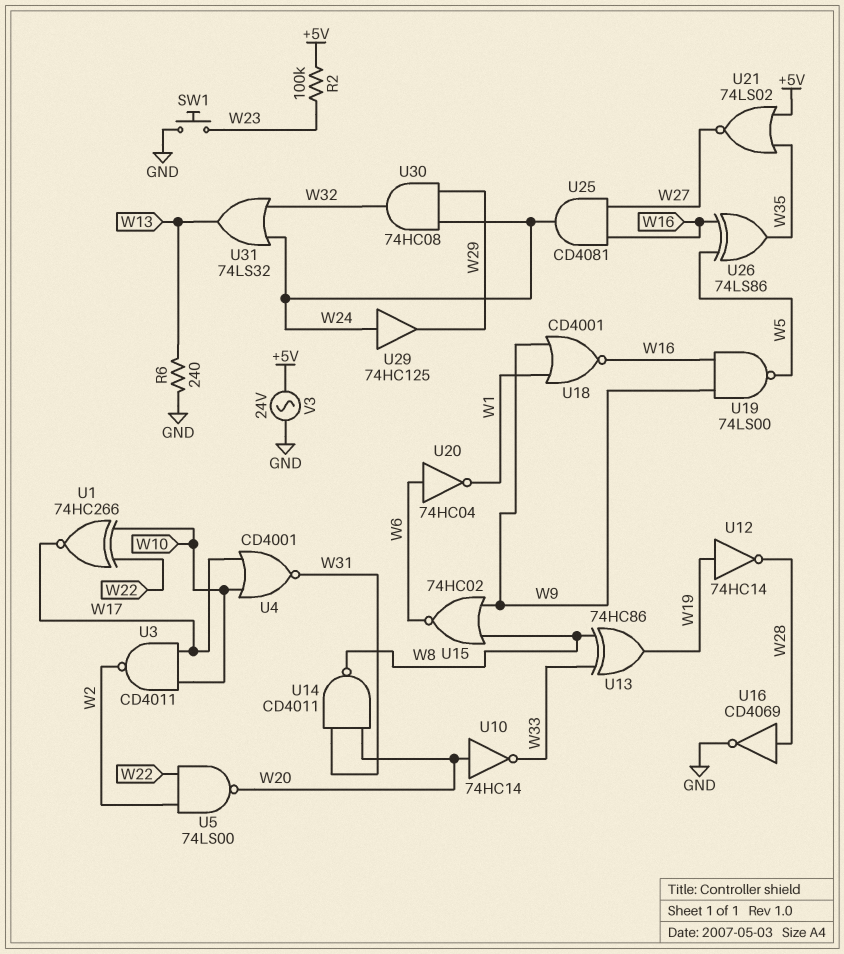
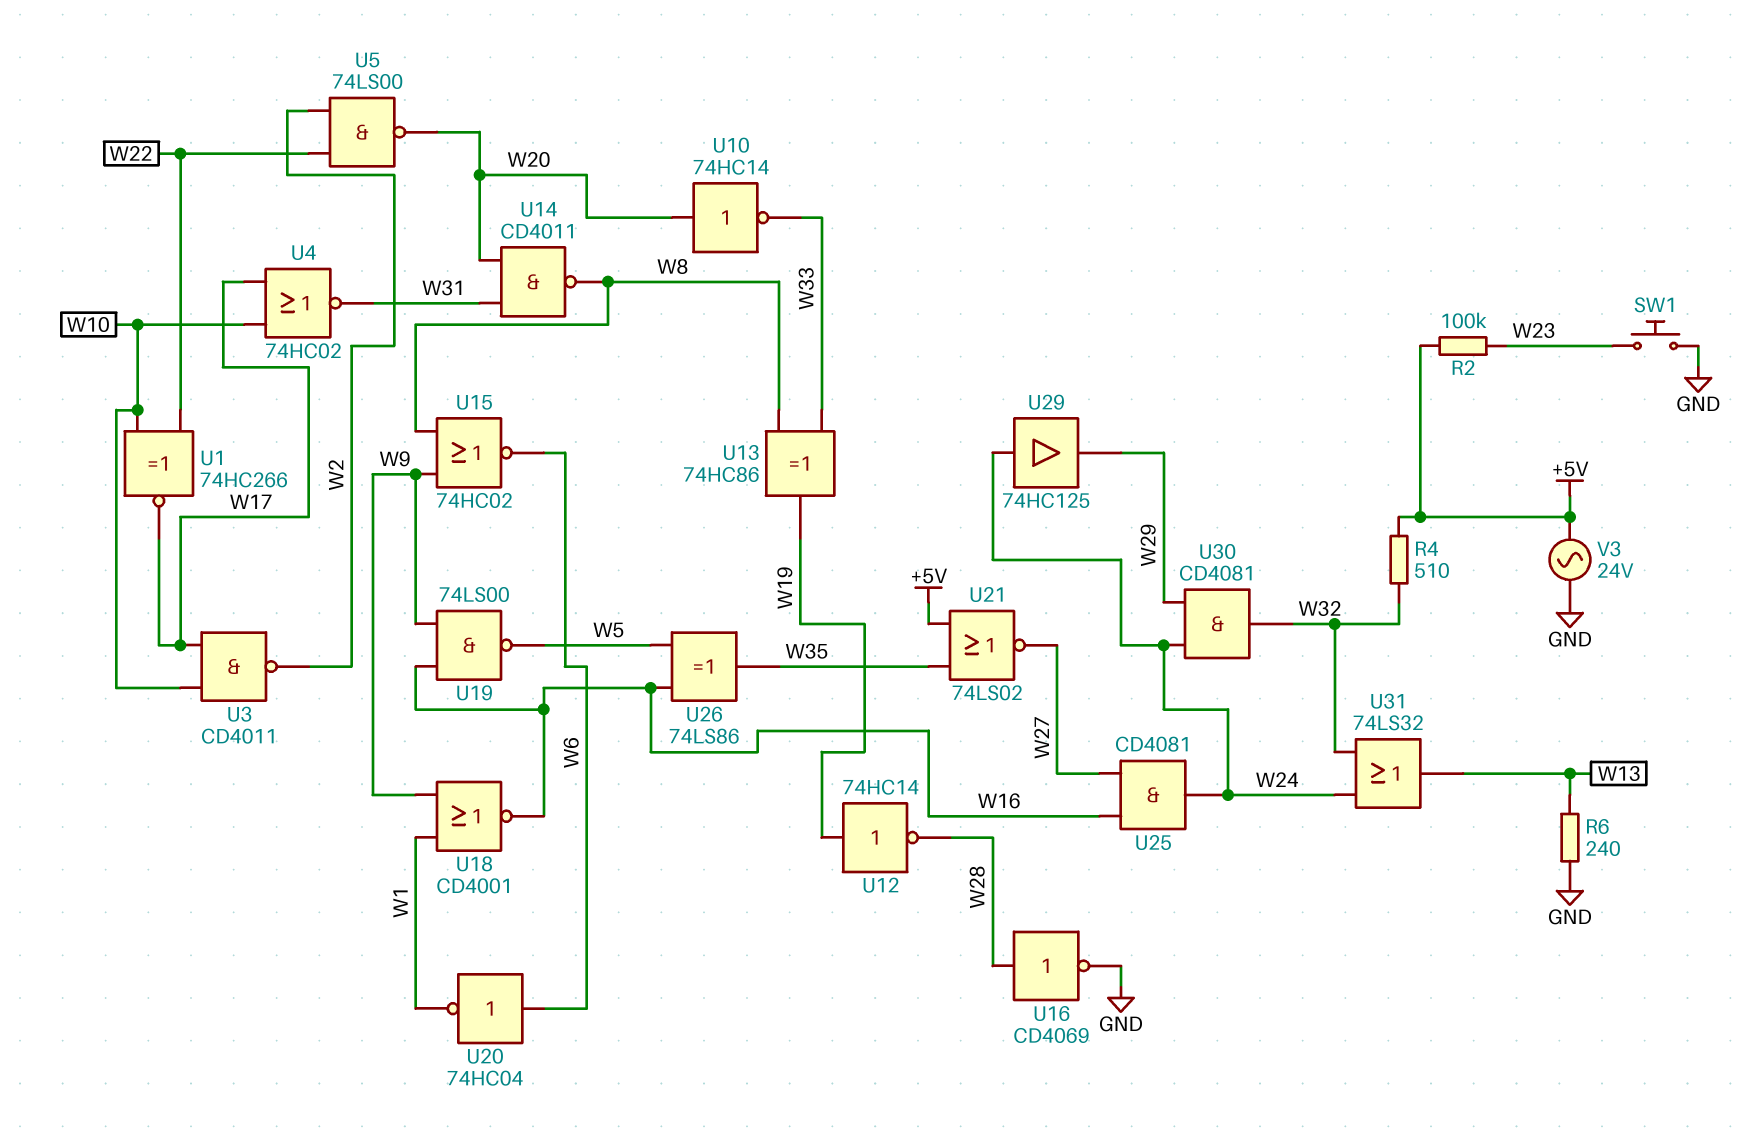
R4: none -> 510 (+5V, W32)
U4: NOR CD4001 (in W10, in W17, out W31) -> NOR 74HC02 (in W10, in W17, out W31)
U30: AND 74HC08 (in W24, in W29, out W32) -> AND CD4081 (in W24, in W29, out W32)

